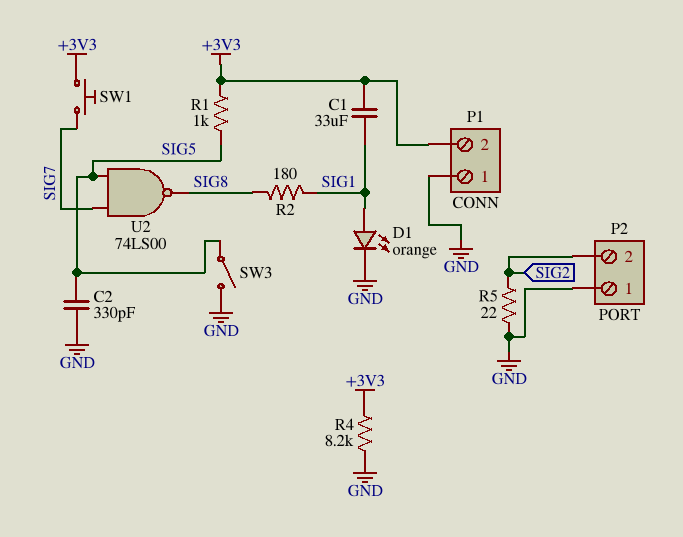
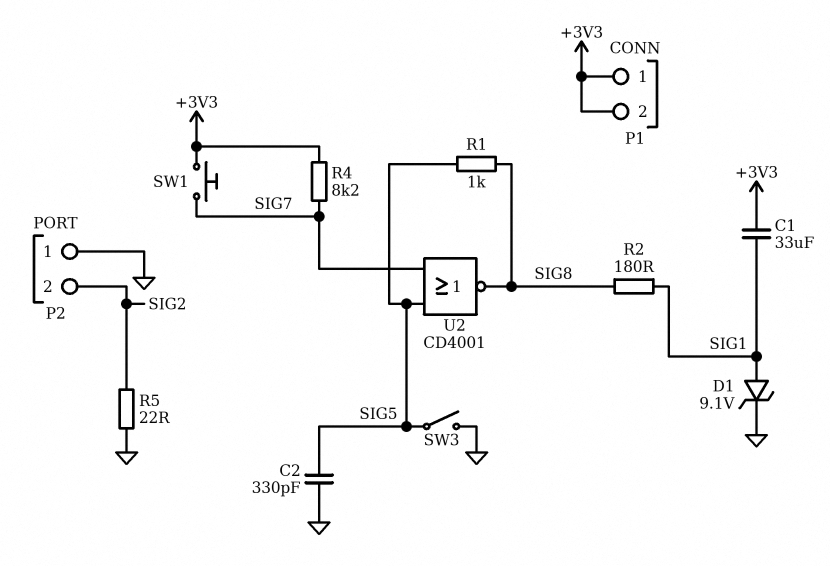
D1: LED orange (A SIG1, K GND) -> zener 9.1V (A SIG1, K GND)
P1 pin 1: GND -> +3V3
R1: 1k (+3V3, SIG5) -> 1k (SIG5, SIG8)
R4: 8.2k (+3V3, GND) -> 8.2k (+3V3, SIG7)
U2: NAND 74LS00 (in SIG5, in SIG7, out SIG8) -> NOR CD4001 (in SIG5, in SIG7, out SIG8)

